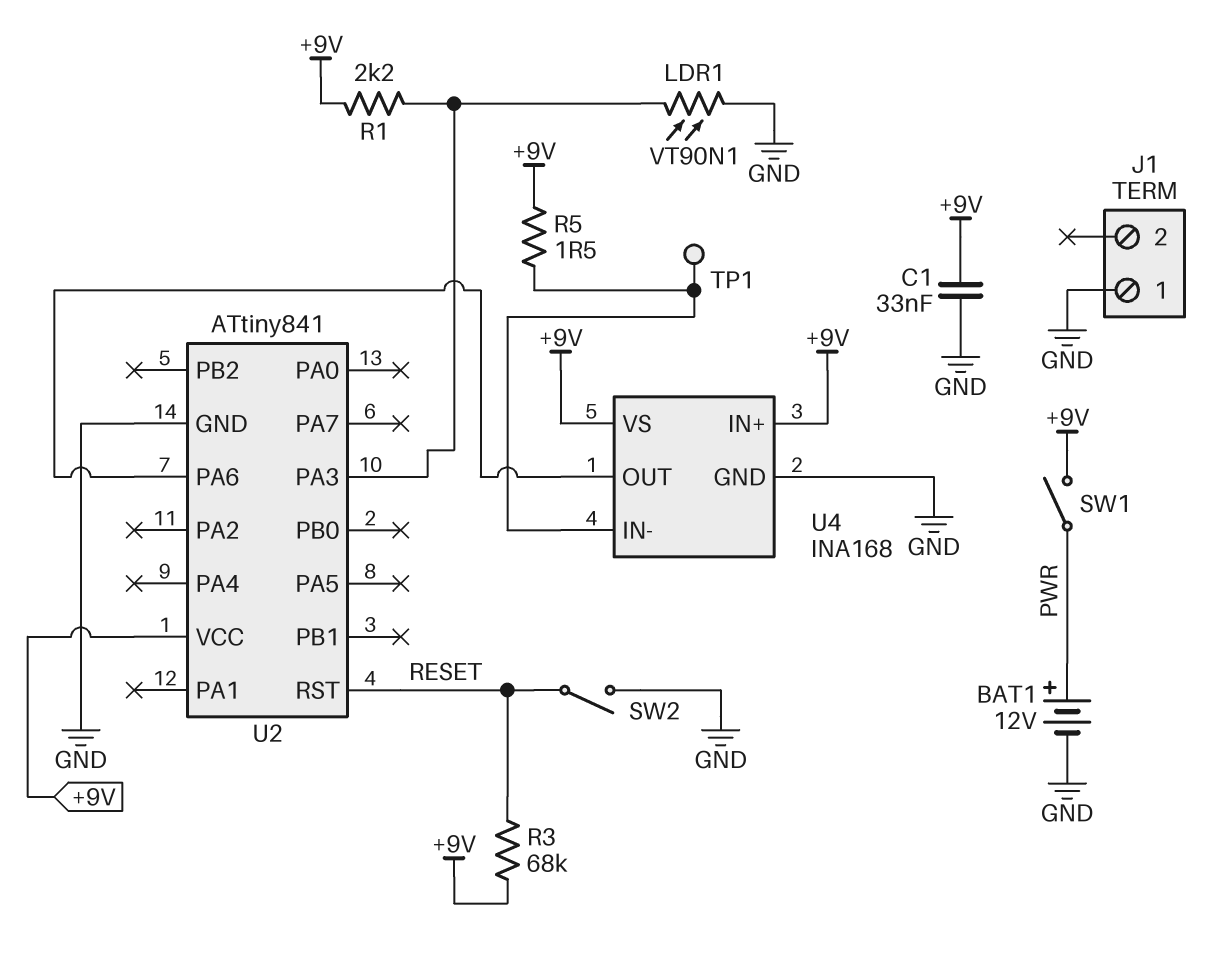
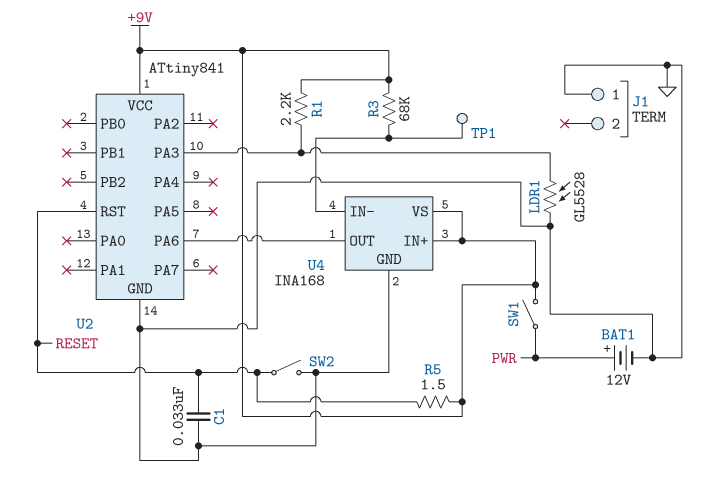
C1: 33nF (+9V, GND) -> 33nF (GND, RESET)
LDR1: VT90N1 (GND, U2/PA3) -> GL5528 (GND, U2/PA3)
R3: 68k (+9V, RESET) -> 68k (+9V, U4/IN-)
R5: 1.5 (+9V, U4/IN-) -> 1.5 (+9V, RESET)

